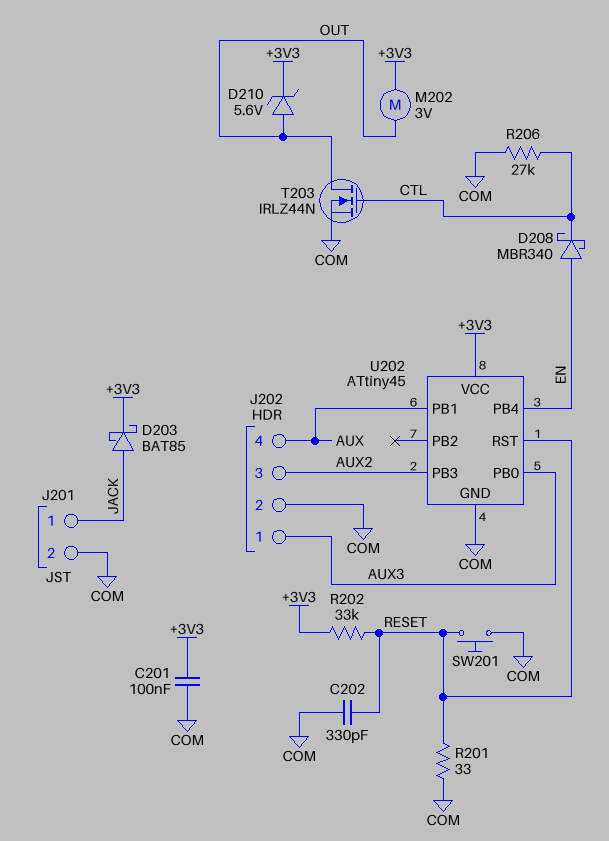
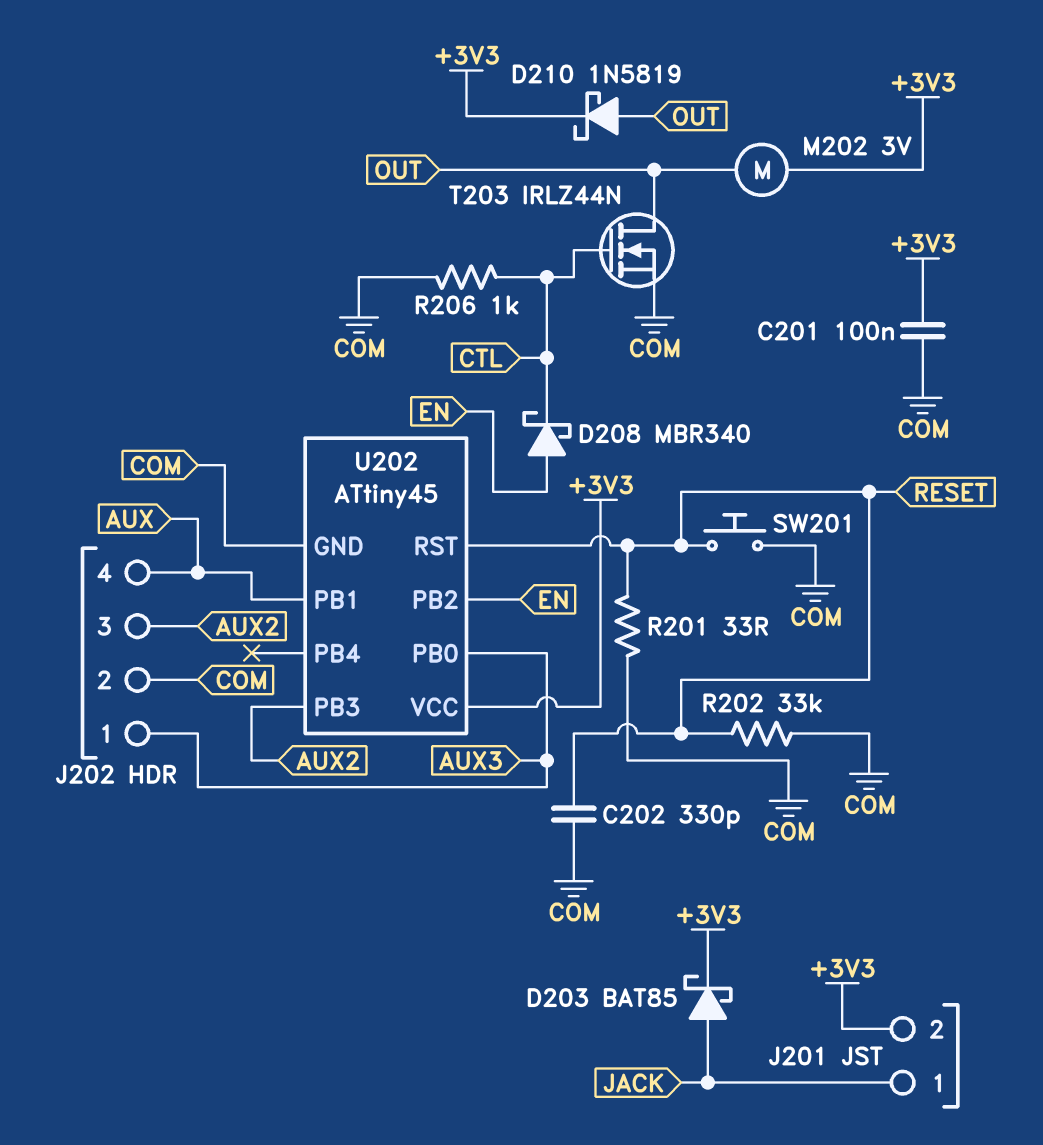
D210: zener 5.6V (A OUT, K +3V3) -> schottky 1N5819 (A OUT, K +3V3)
J201 pin 2: COM -> +3V3
R202: 33k (+3V3, RESET) -> 33k (COM, RESET)
R206: 27k (COM, CTL) -> 1k (COM, CTL)
U202 pin PB2: none -> EN
U202 pin PB4: EN -> none

